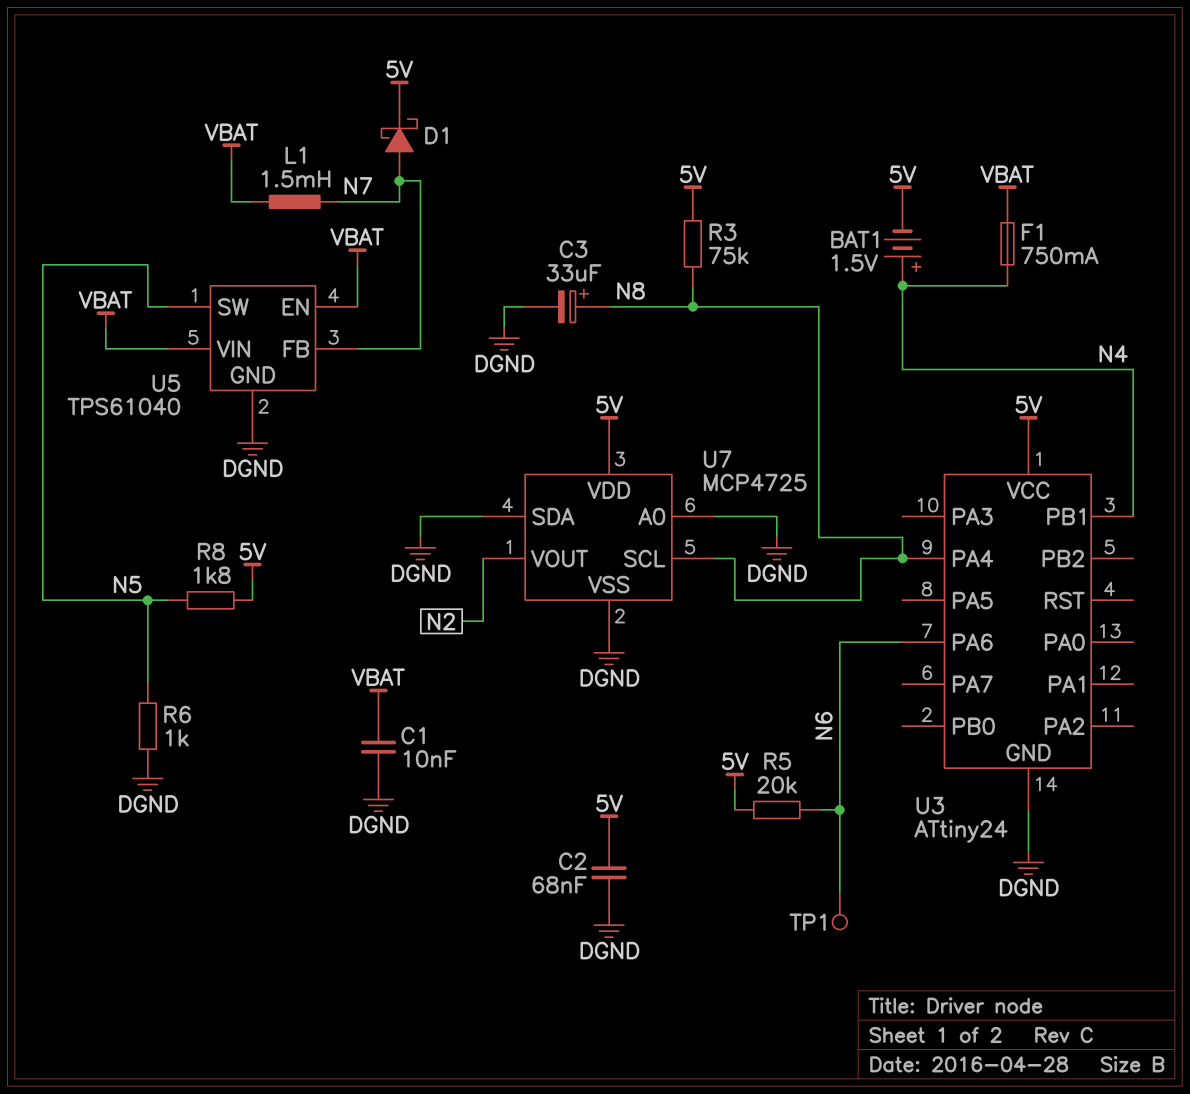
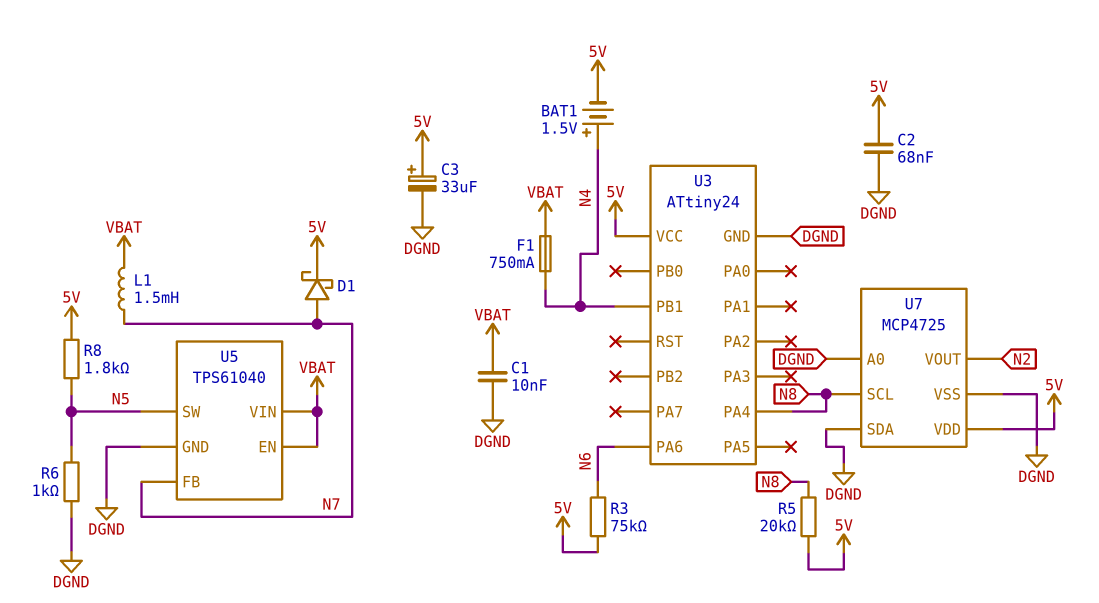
C3: 33uF (plus N8, minus DGND) -> 33uF (plus 5V, minus DGND)
R3: 75k (5V, N8) -> 75k (5V, N6)
R5: 20k (5V, N6) -> 20k (5V, N8)
TP1: test point (N6) -> none

